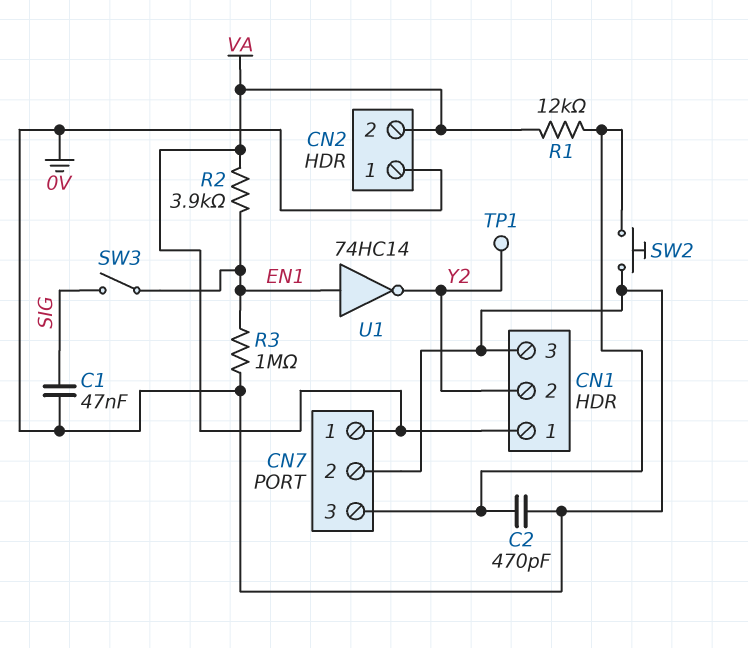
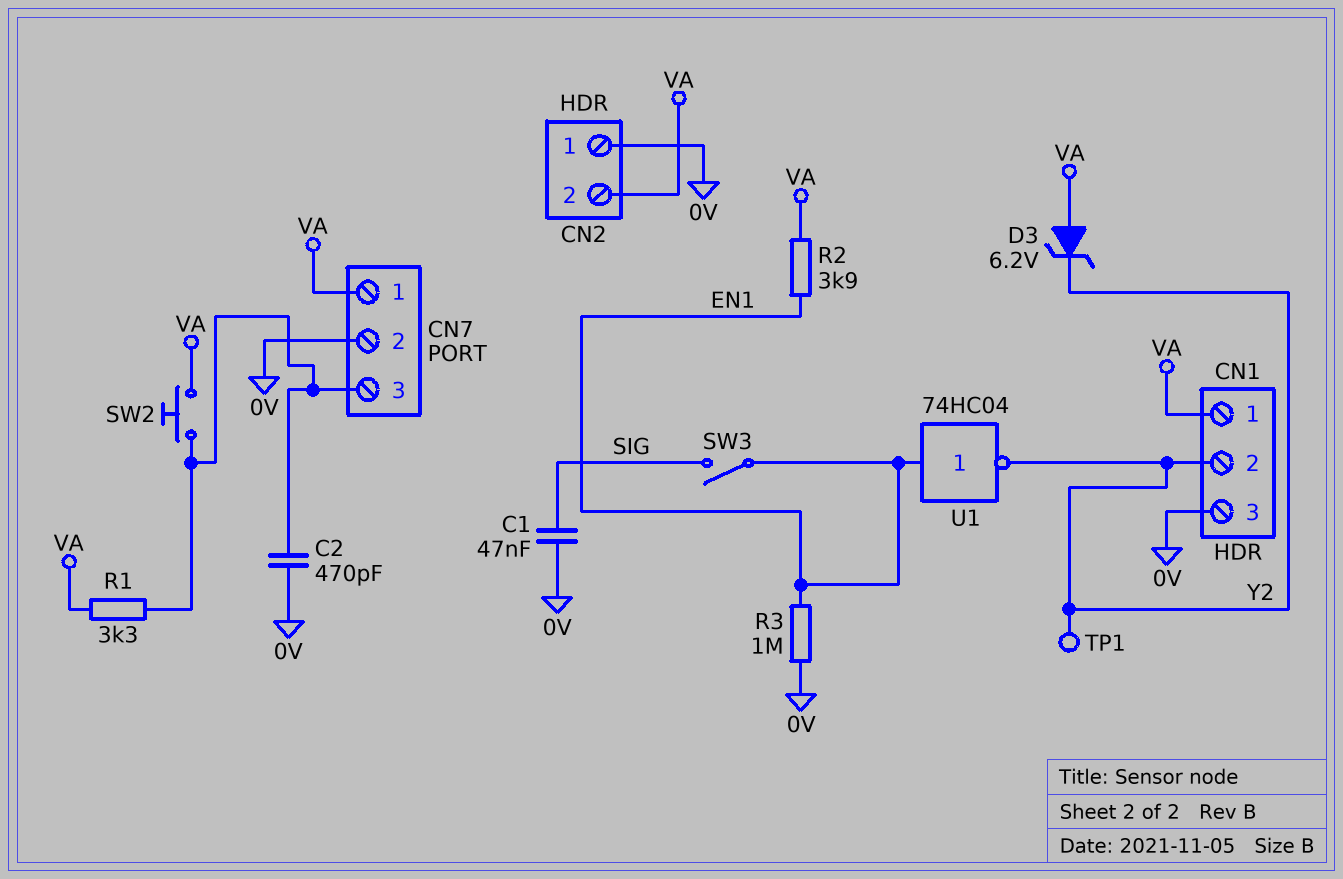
D3: none -> zener 6.2V (A VA, K Y2)
R1: 12k (CN7/3, VA) -> 3.3k (CN7/3, VA)
SW2: button (0V, CN7/3) -> button (CN7/3, VA)
U1: NOT 74HC14 (in EN1, out Y2) -> NOT 74HC04 (in EN1, out Y2)

